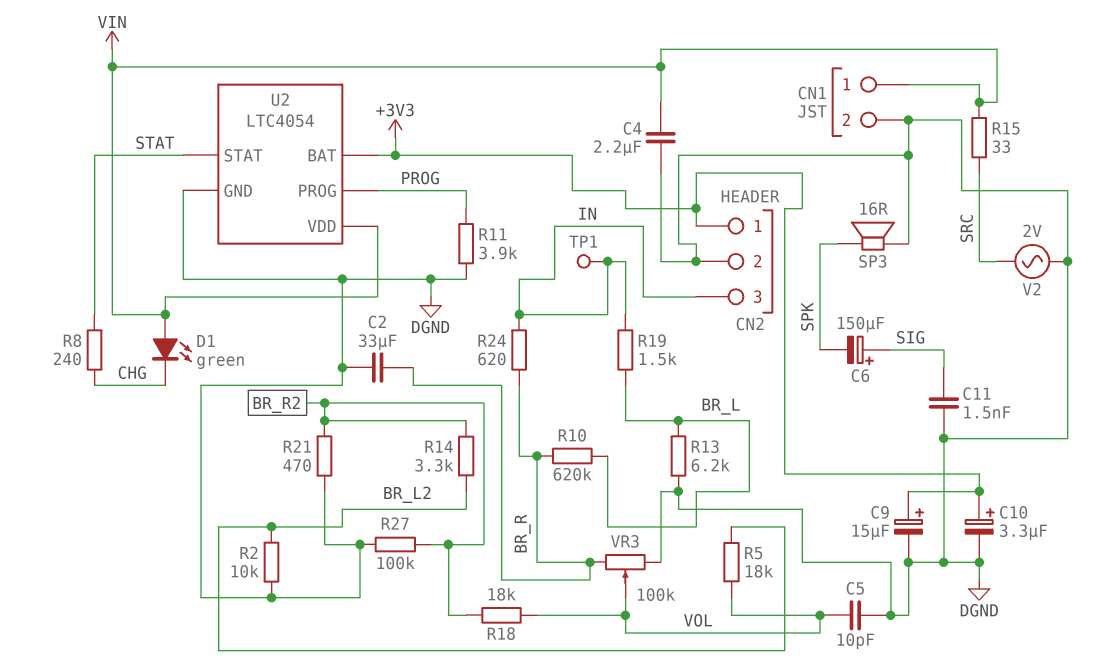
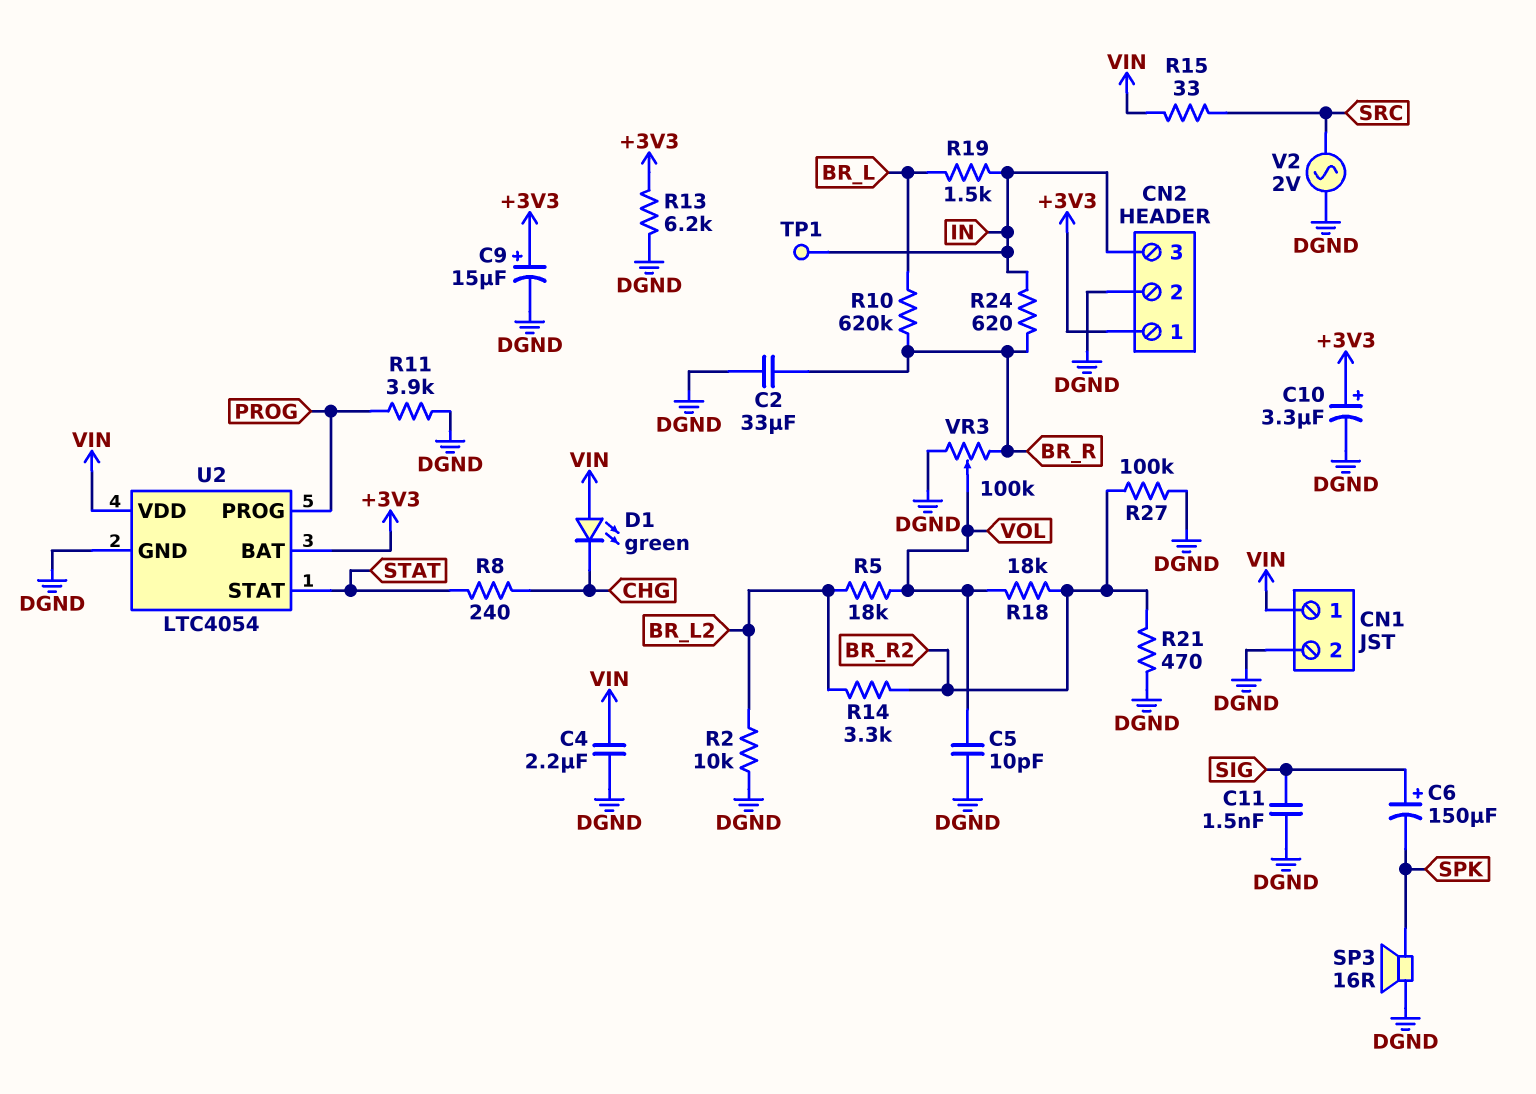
R13: 6.2k (BR_L, DGND) -> 6.2k (+3V3, DGND)

